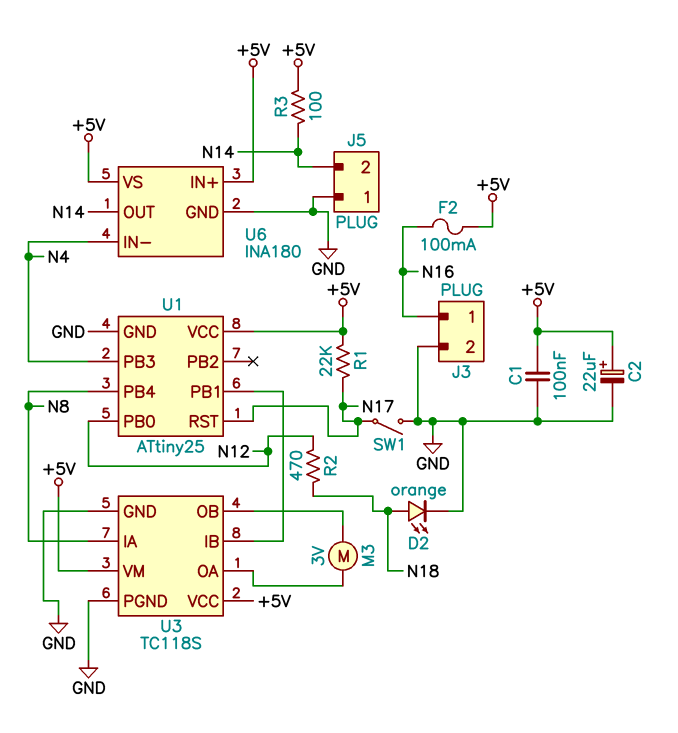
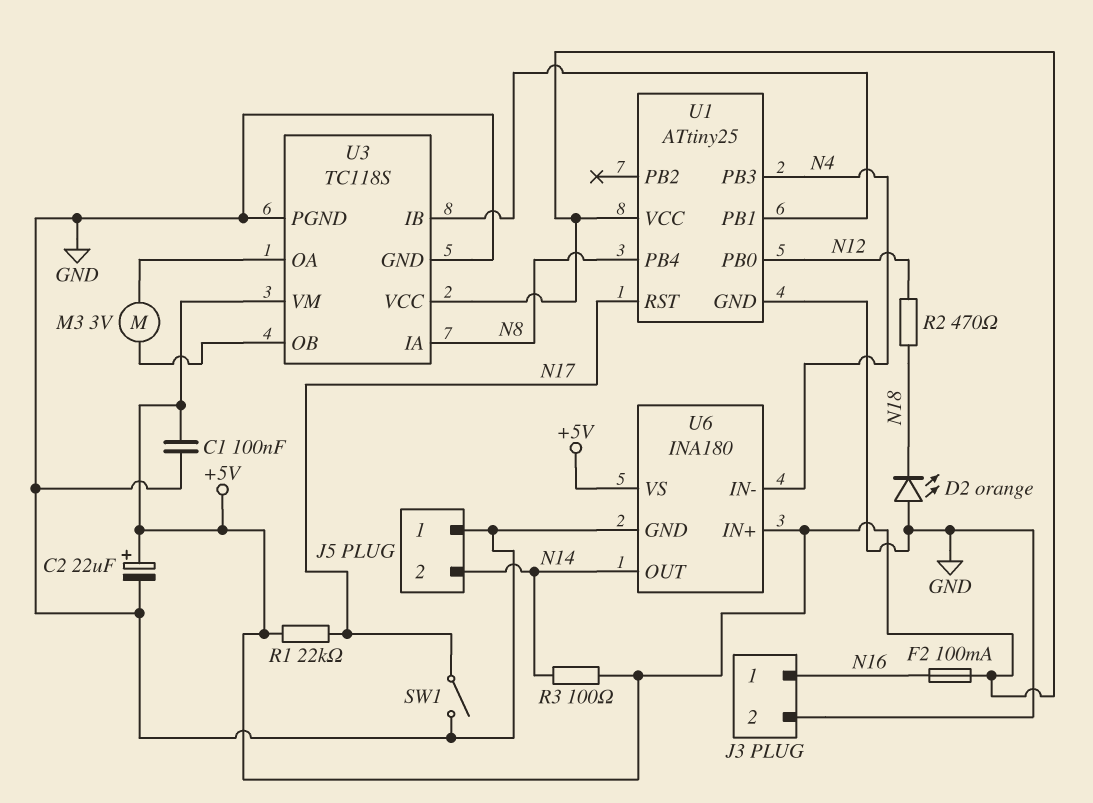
D2: LED orange (A N18, K GND) -> LED orange (A GND, K N18)

